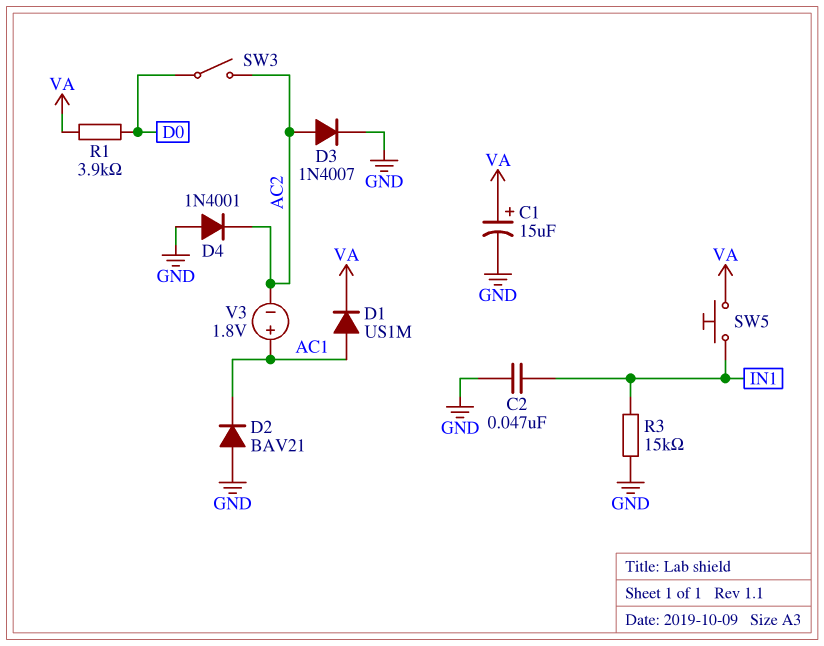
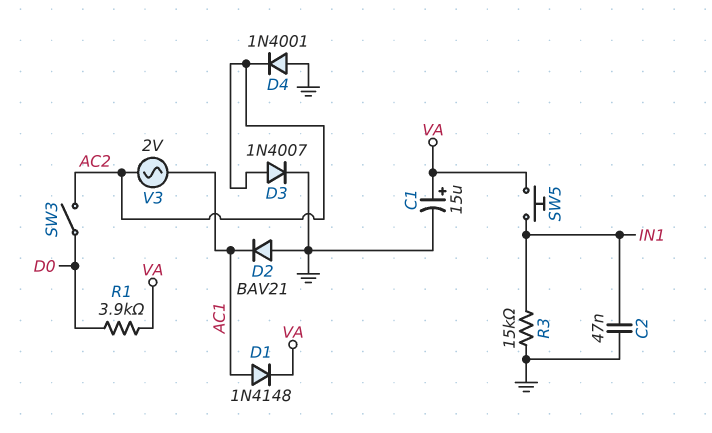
D1: diode US1M (A AC1, K VA) -> diode 1N4148 (A AC1, K VA)
V3: 1.8V (plus AC1, minus AC2) -> AC 2V (AC1, AC2)

